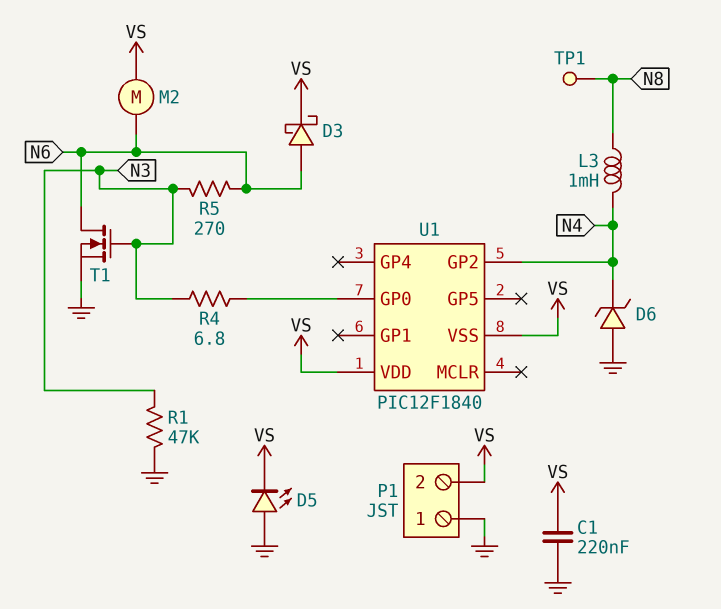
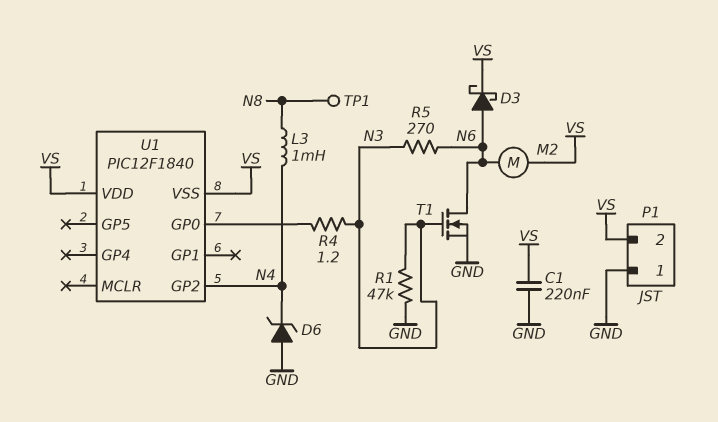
D5: LED (A GND, K VS) -> none
R4: 6.8 (N3, U1/GP0) -> 1.2 (N3, U1/GP0)

